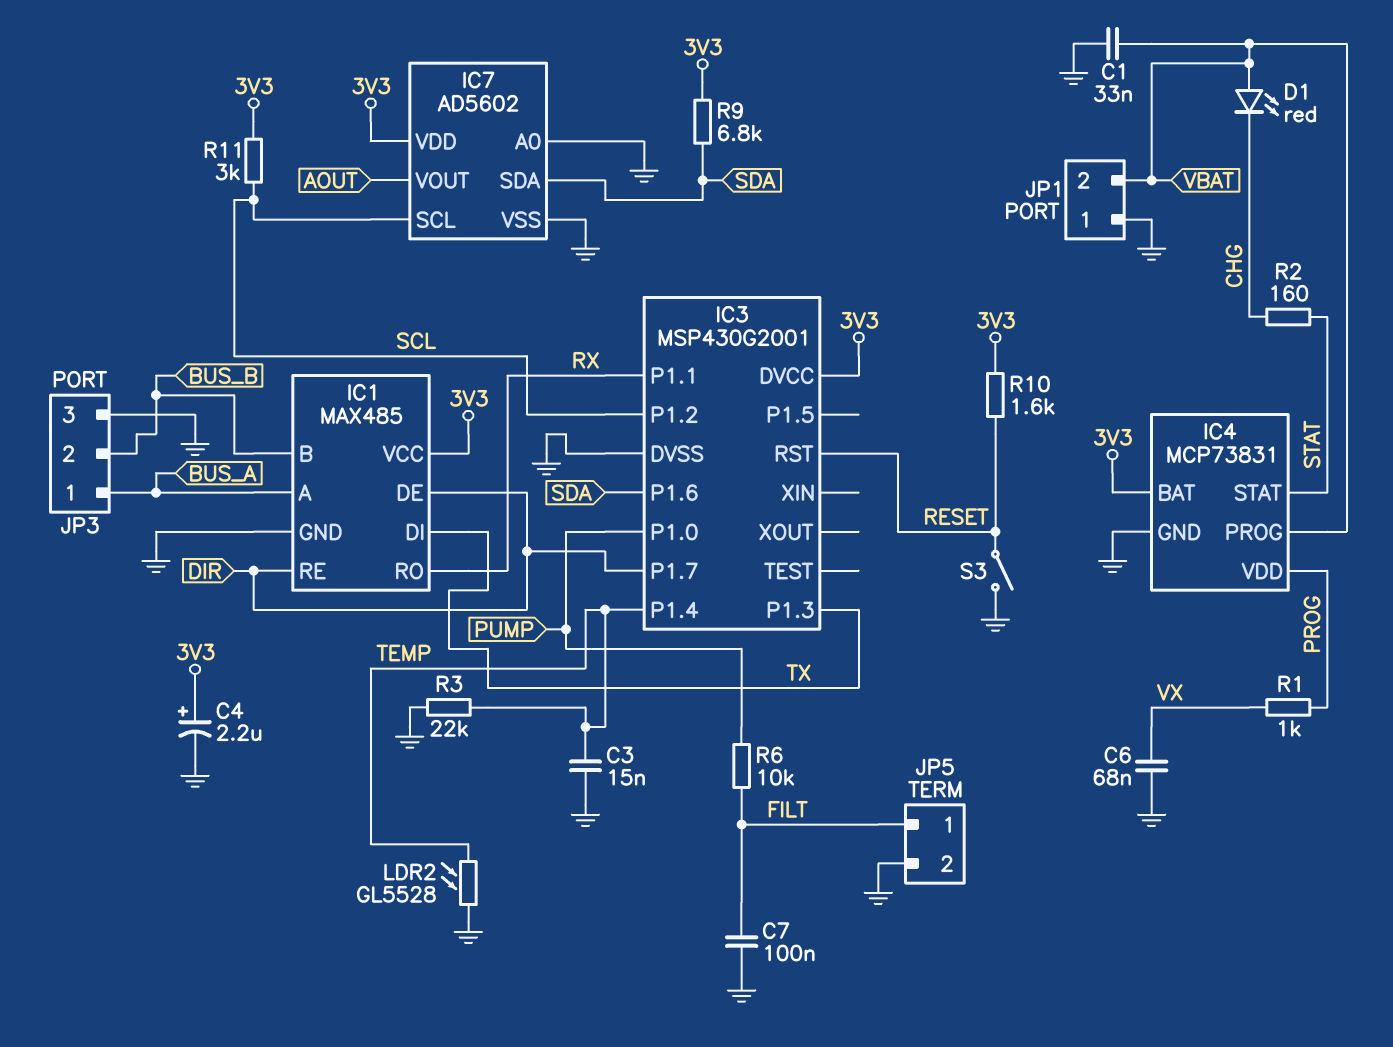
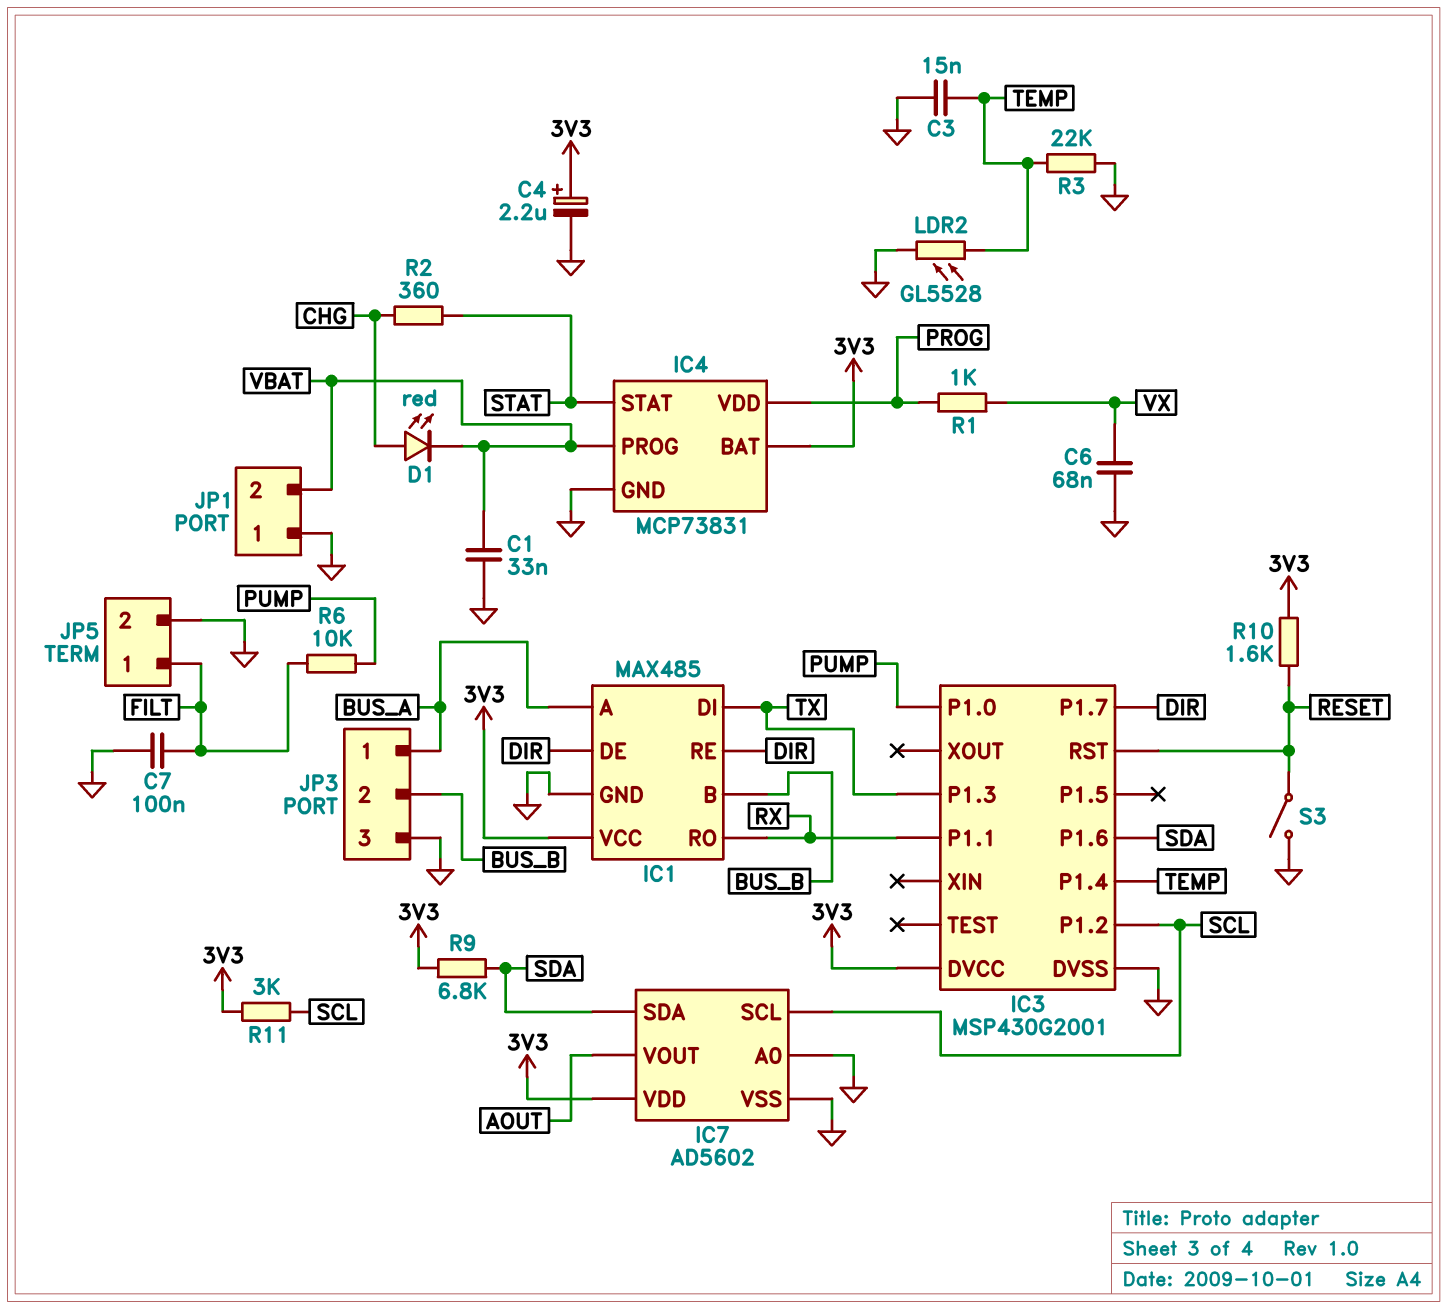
D1: LED red (A VBAT, K CHG) -> LED red (A CHG, K VBAT)
R2: 160 (CHG, STAT) -> 360 (CHG, STAT)

